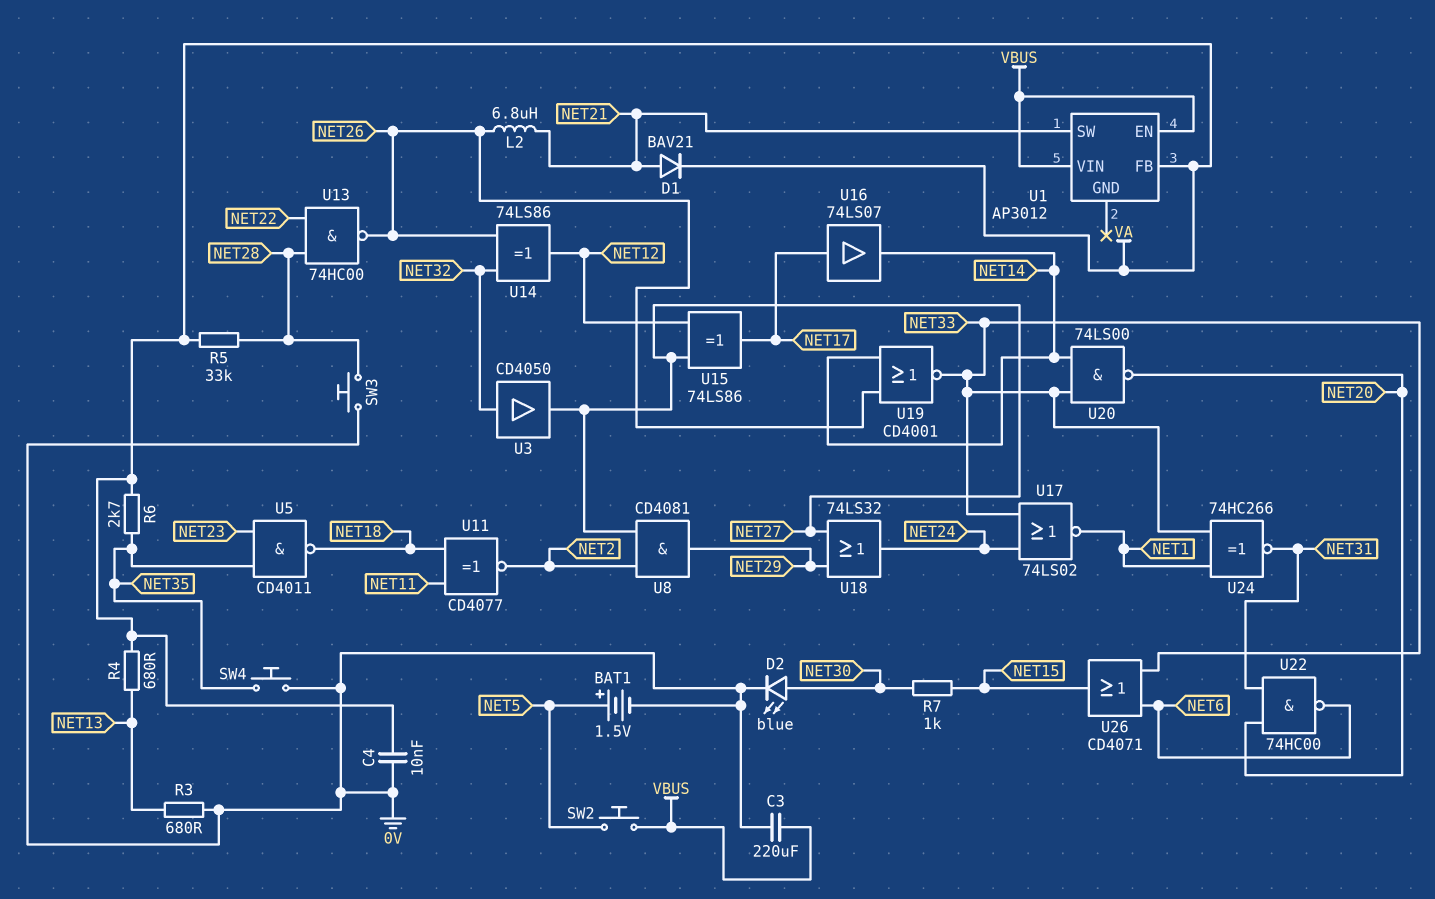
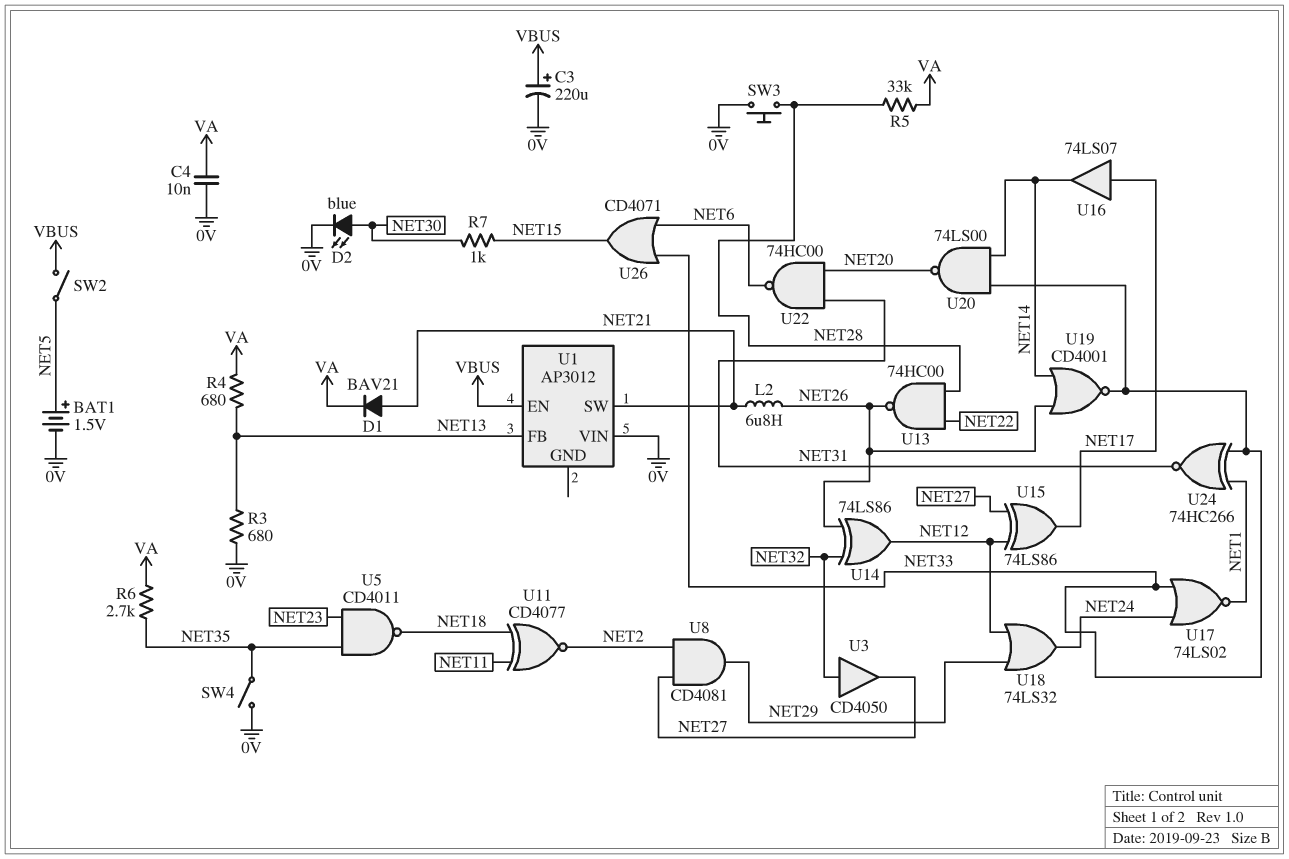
C3: 220uF (0V, VBUS) -> 220uF (plus VBUS, minus 0V)
SW2: button (NET5, VBUS) -> switch (NET5, VBUS)
SW4: button (0V, NET35) -> switch (0V, NET35)
U1 pin FB: VA -> NET13
U1 pin VIN: VBUS -> 0V
U18: OR 74LS32 (in NET27, in NET29, out NET24) -> OR 74LS32 (in NET12, in NET29, out NET24)

